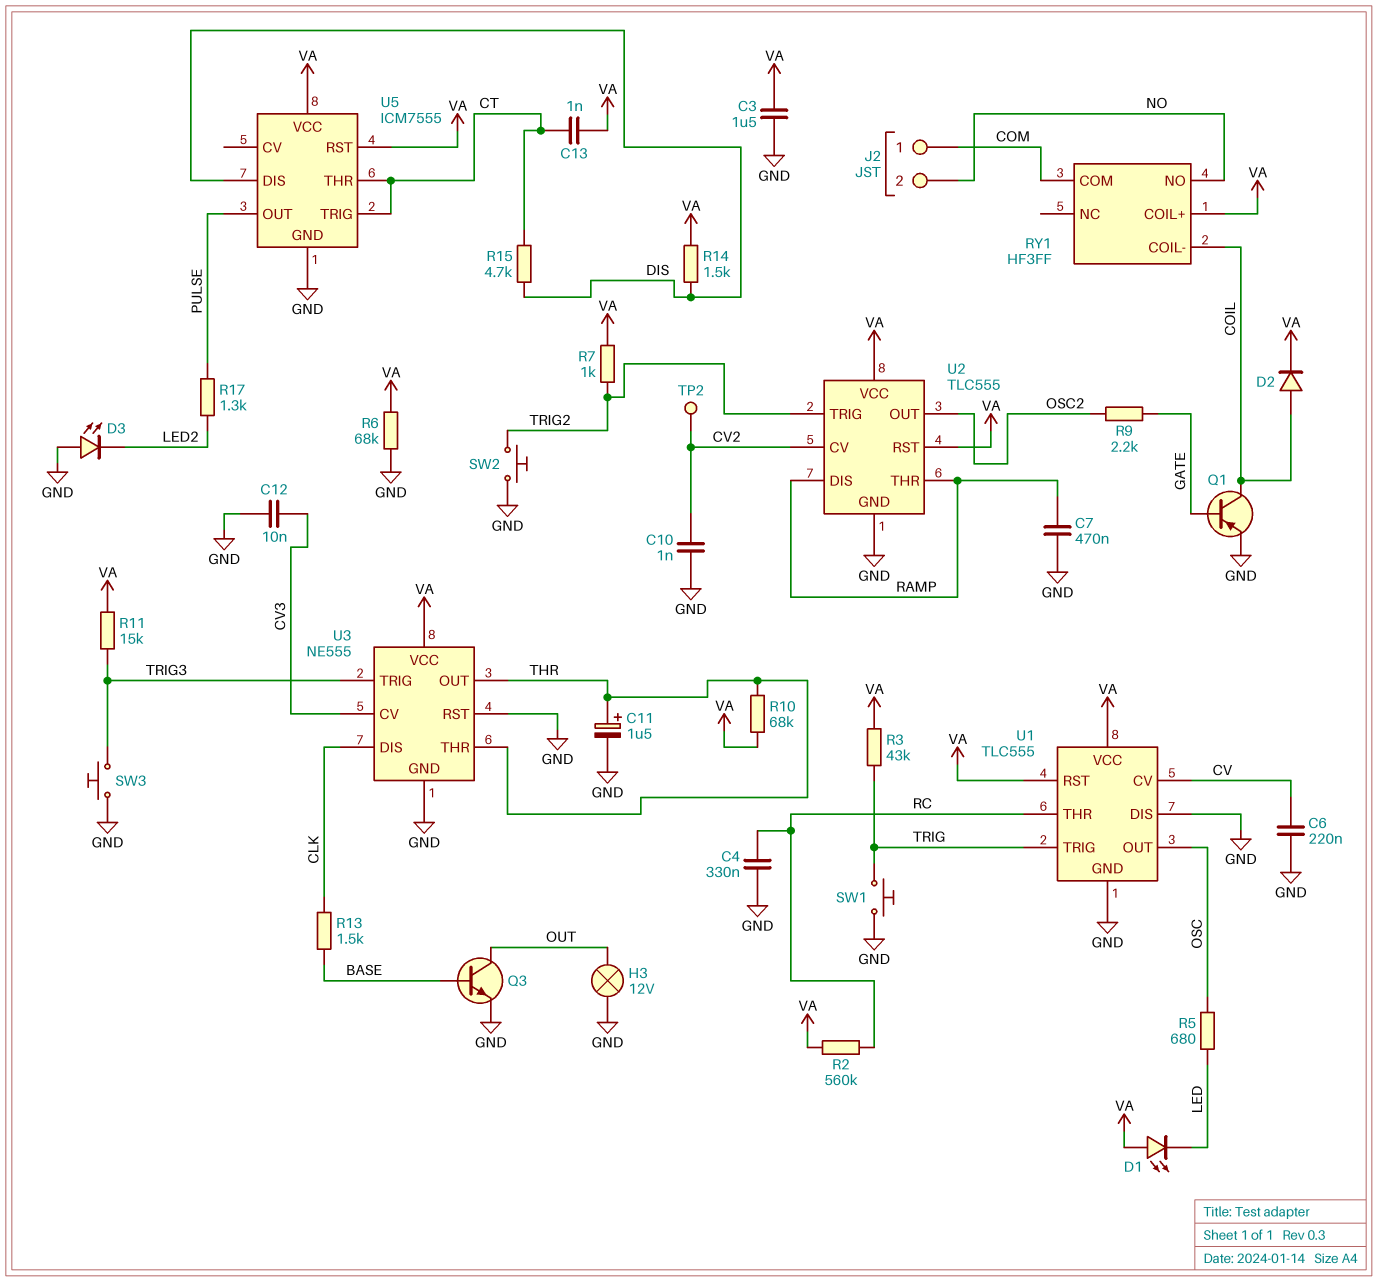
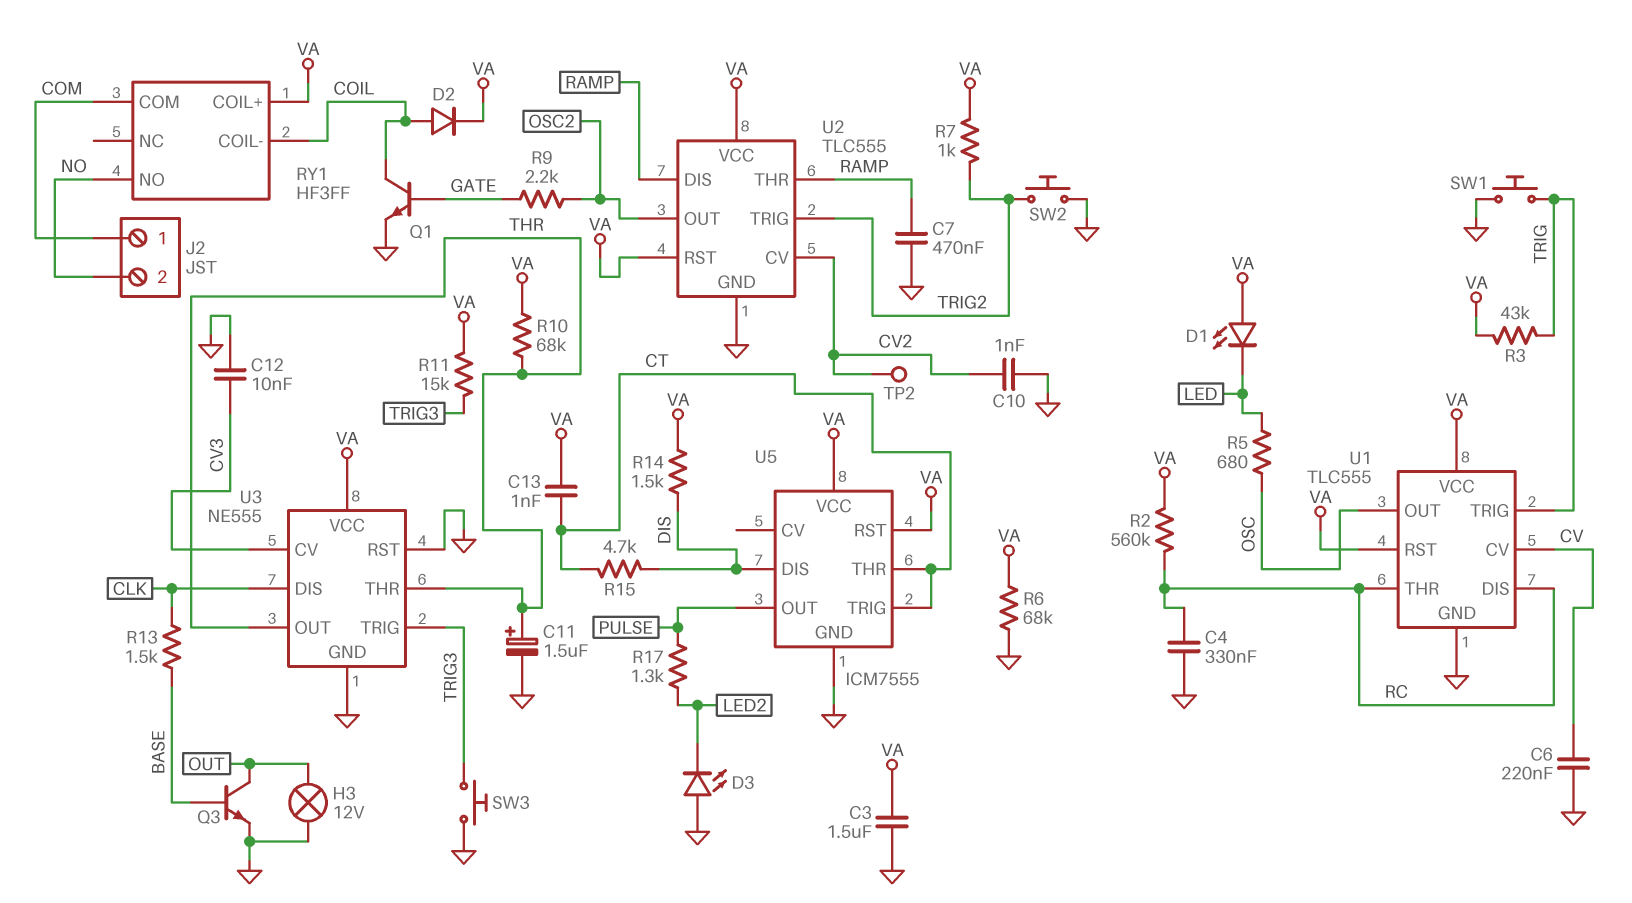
Q1: PNP (B GATE, C COIL, E GND) -> NPN (B GATE, C COIL, E GND)
U1 pin DIS: GND -> RC

